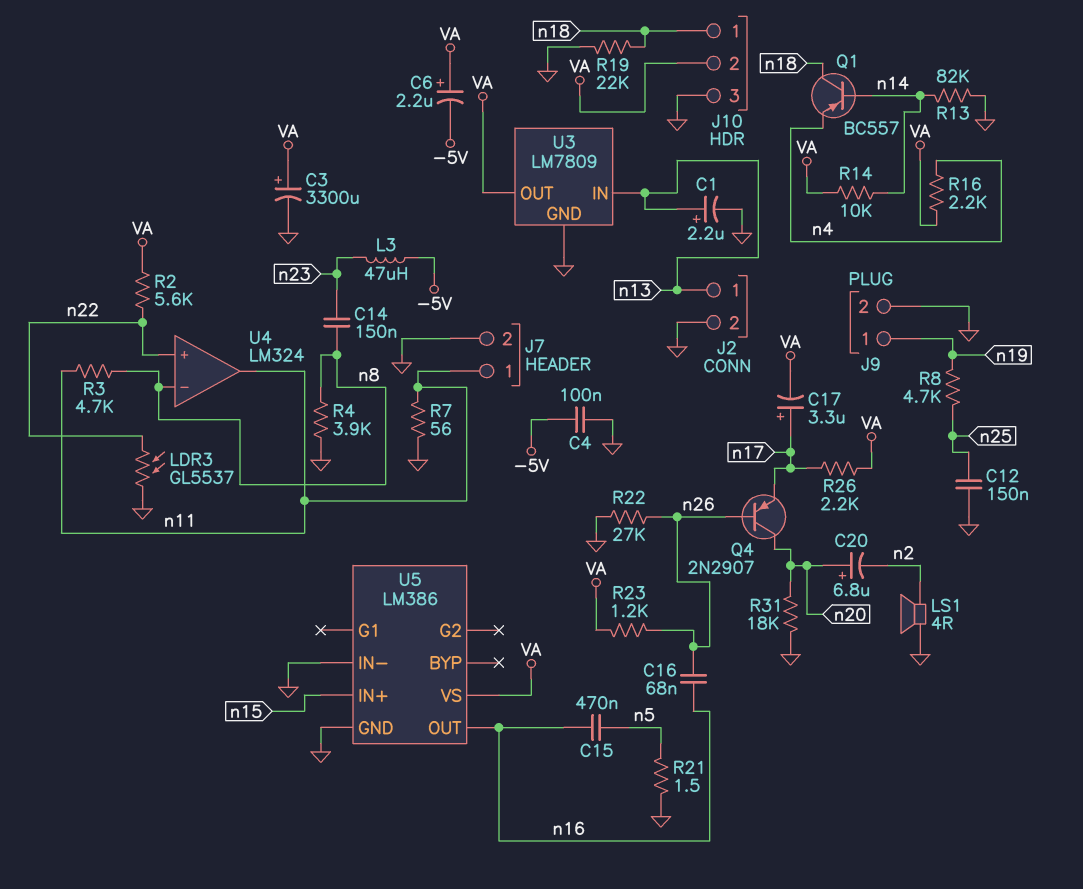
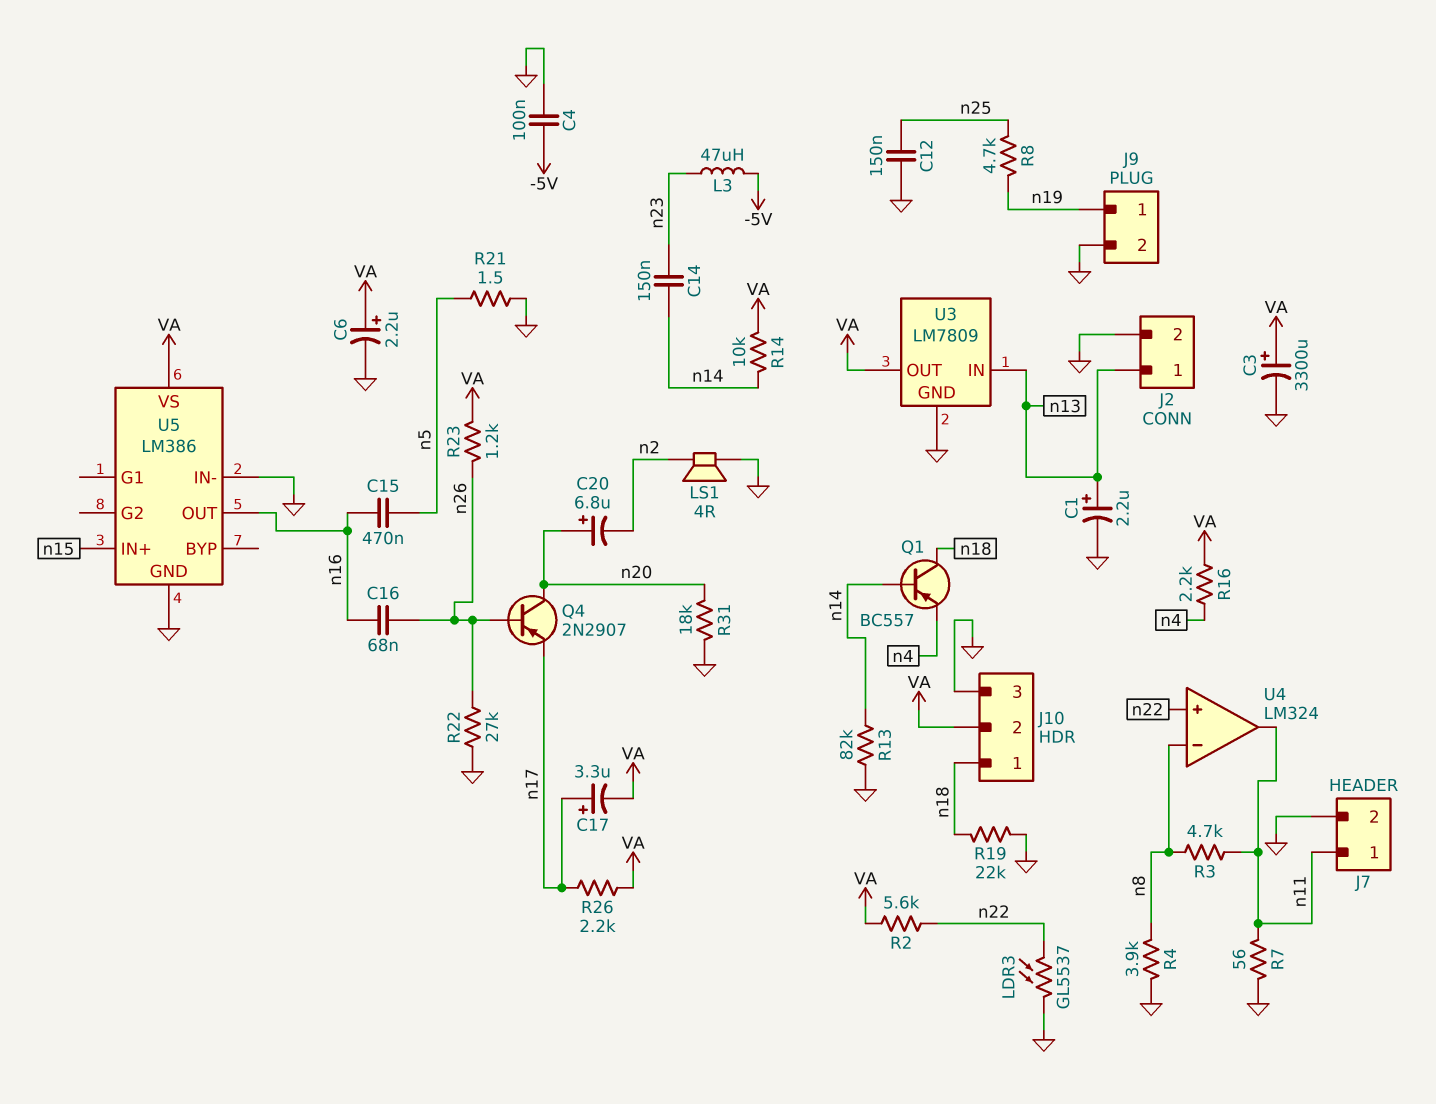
C6: 2.2uF (plus VA, minus -5V) -> 2.2uF (plus VA, minus GND)
C14: 150nF (n8, n23) -> 150nF (n14, n23)

